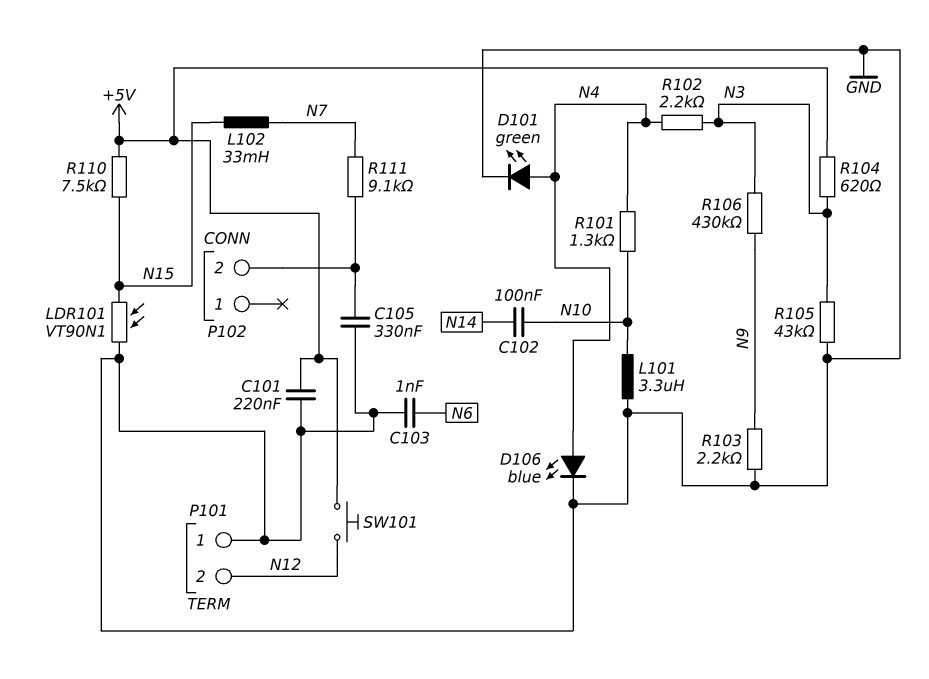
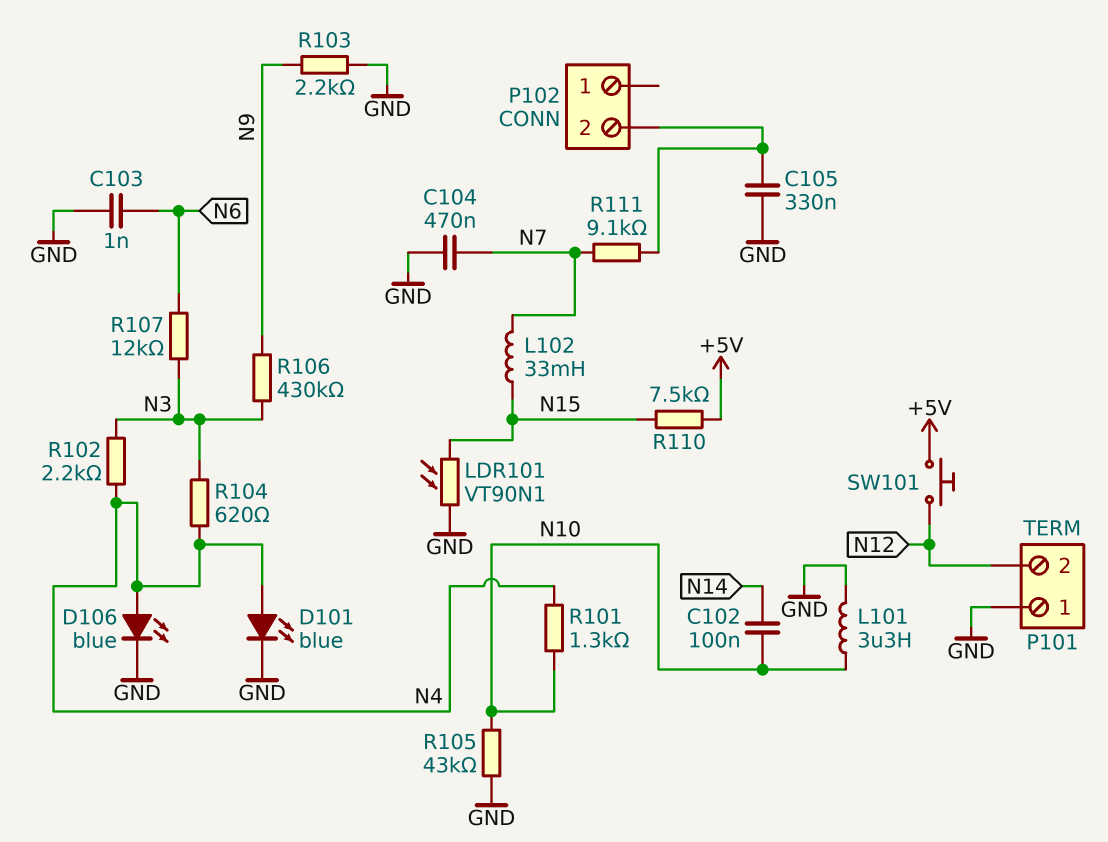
C101: 220nF (+5V, GND) -> none
C104: none -> 470nF (GND, N7)
D101: LED green (A N4, K GND) -> LED blue (A N4, K GND)
R104: 620 (+5V, N3) -> 620 (N3, N4)
R105: 43k (GND, N3) -> 43k (GND, N10)
R107: none -> 12k (N3, N6)

